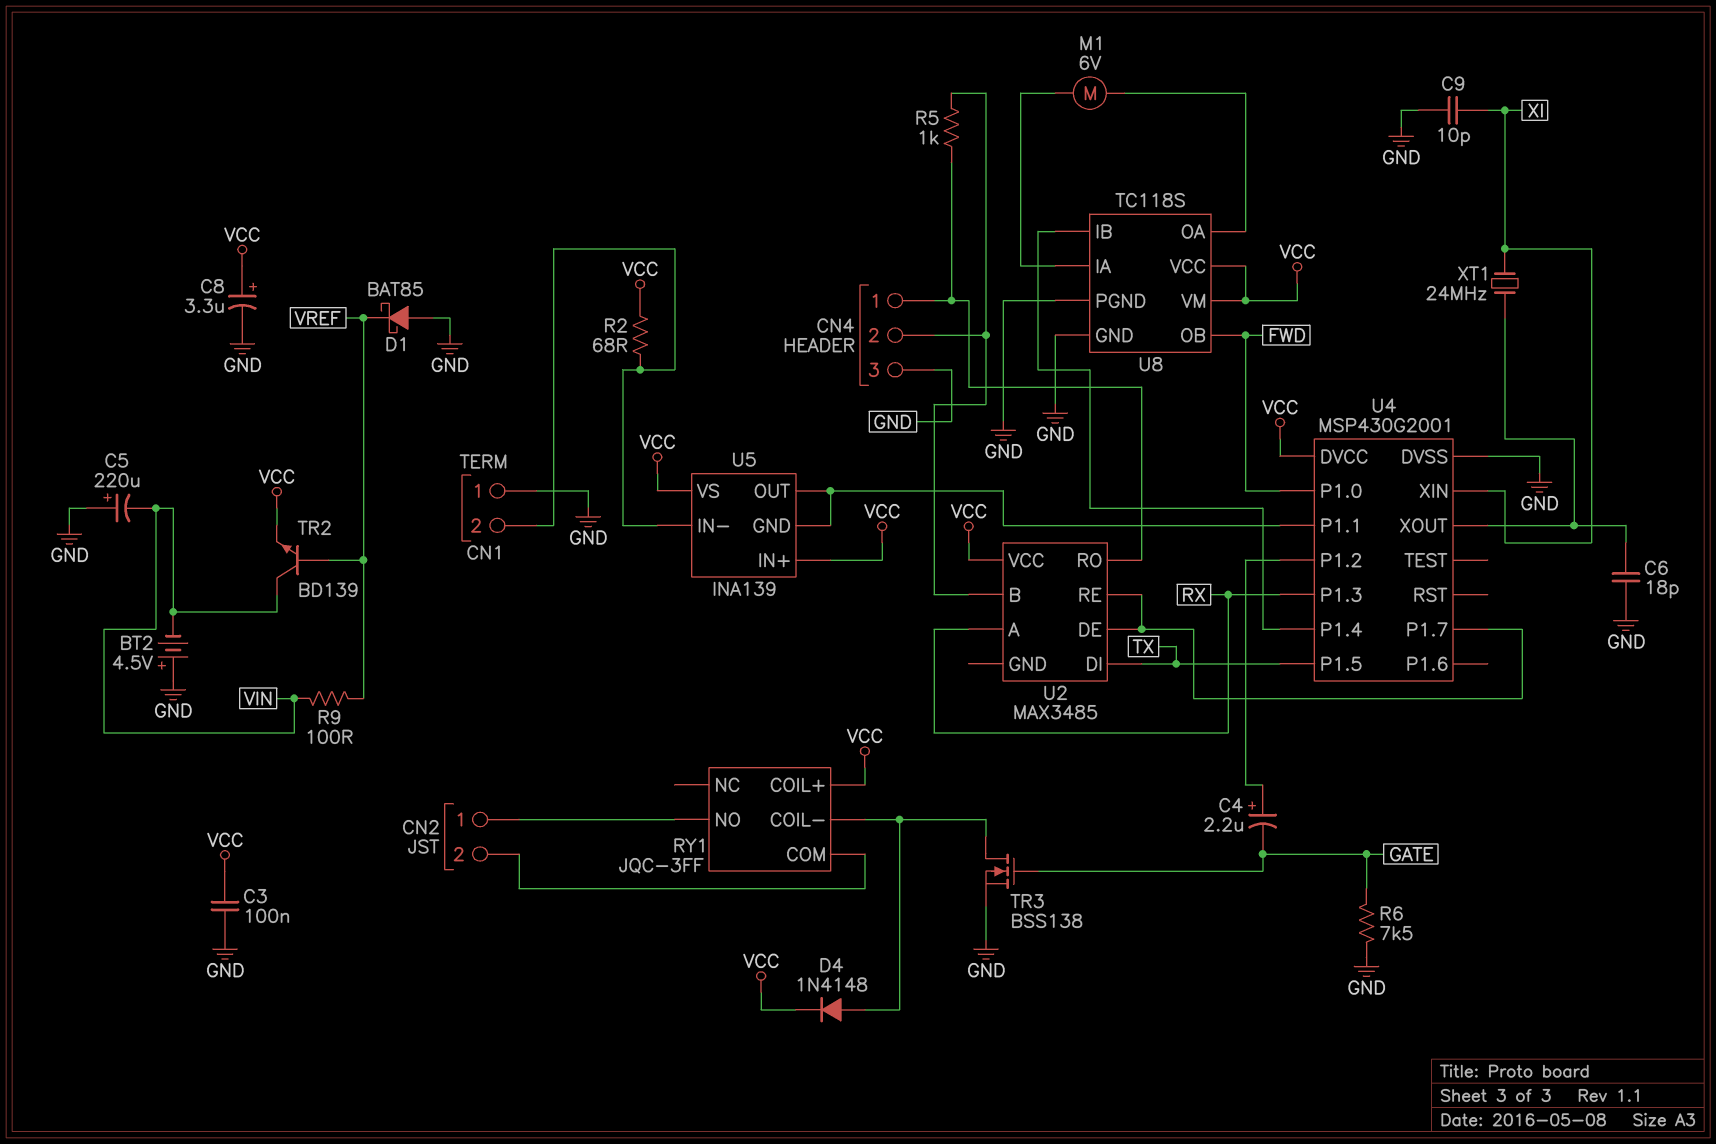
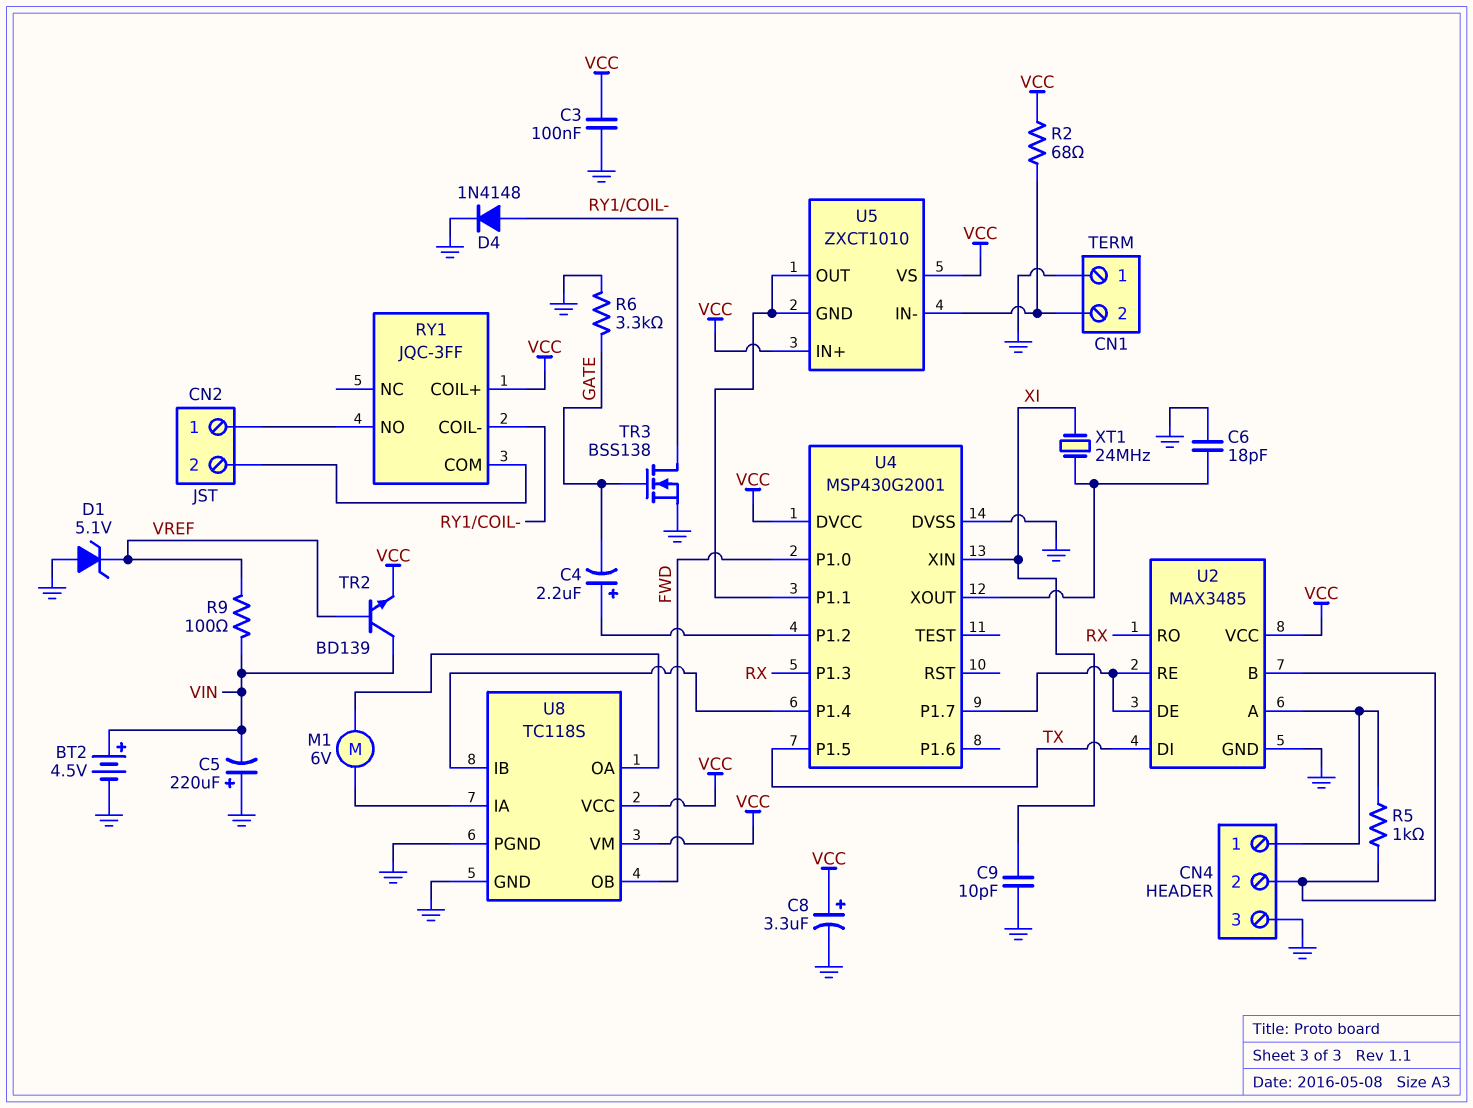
BT2: 4.5V (plus GND, minus VIN) -> 4.5V (plus VIN, minus GND)
D1: schottky BAT85 (A GND, K VREF) -> zener 5.1V (A GND, K VREF)
D4: diode 1N4148 (A RY1/COIL-, K VCC) -> diode 1N4148 (A RY1/COIL-, K GND)
R6: 7.5k (GATE, GND) -> 3.3k (GATE, GND)
U2 pin A: RX -> CN4/1
U2 pin GND: none -> GND
U2 pin RO: CN4/1 -> RX
U5: INA139 -> ZXCT1010

